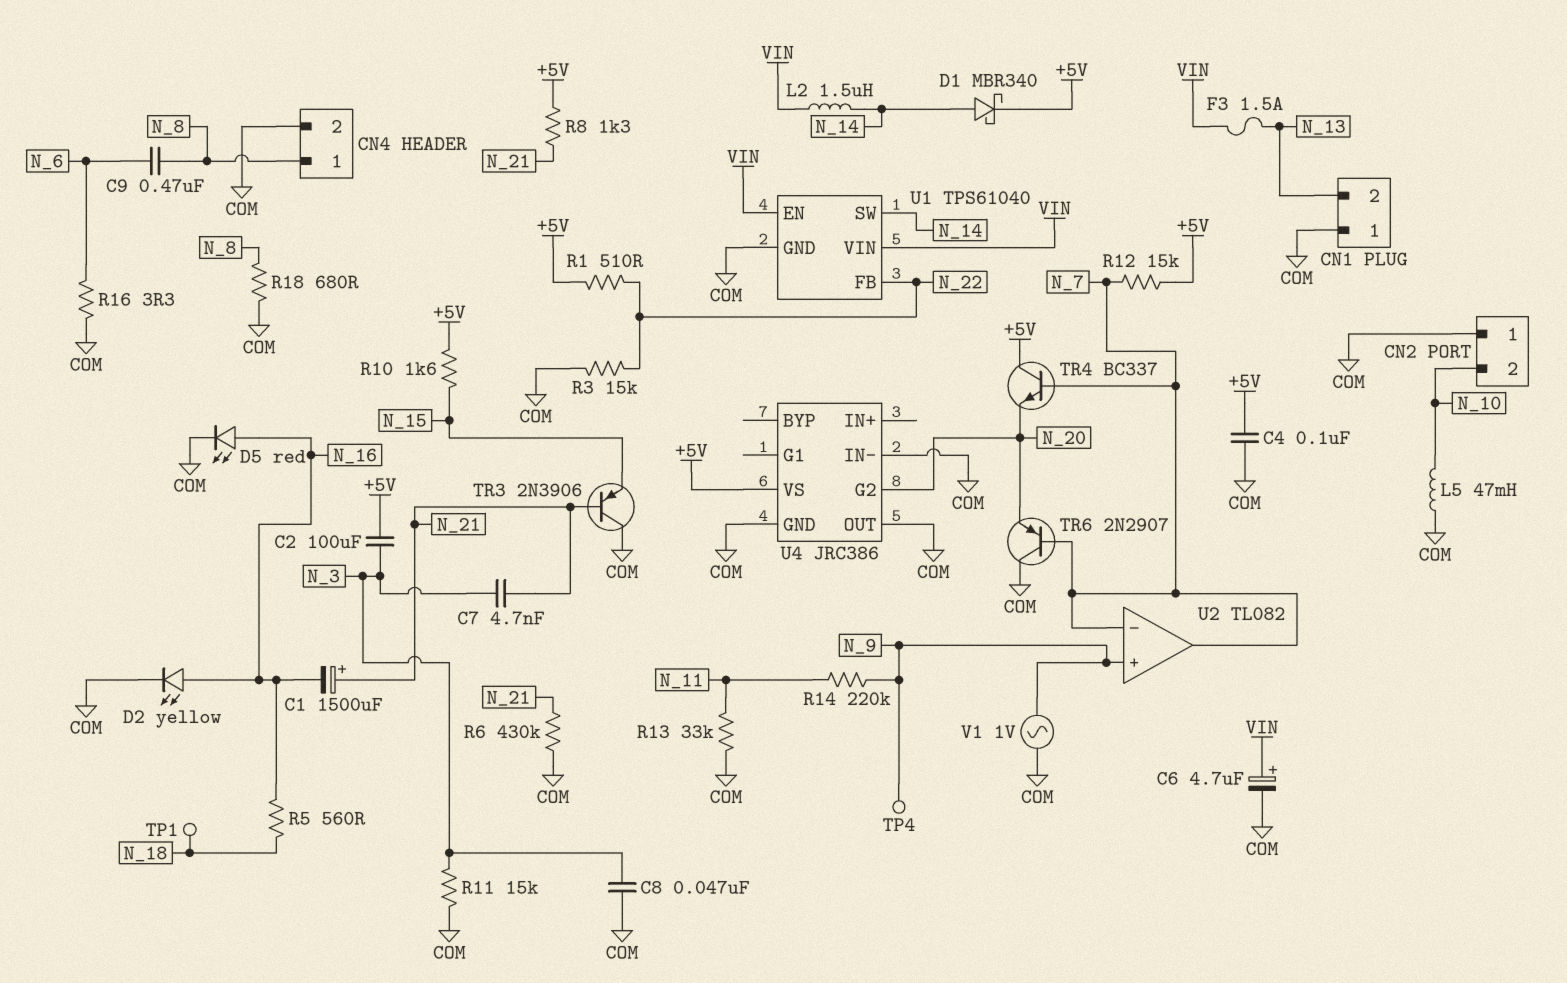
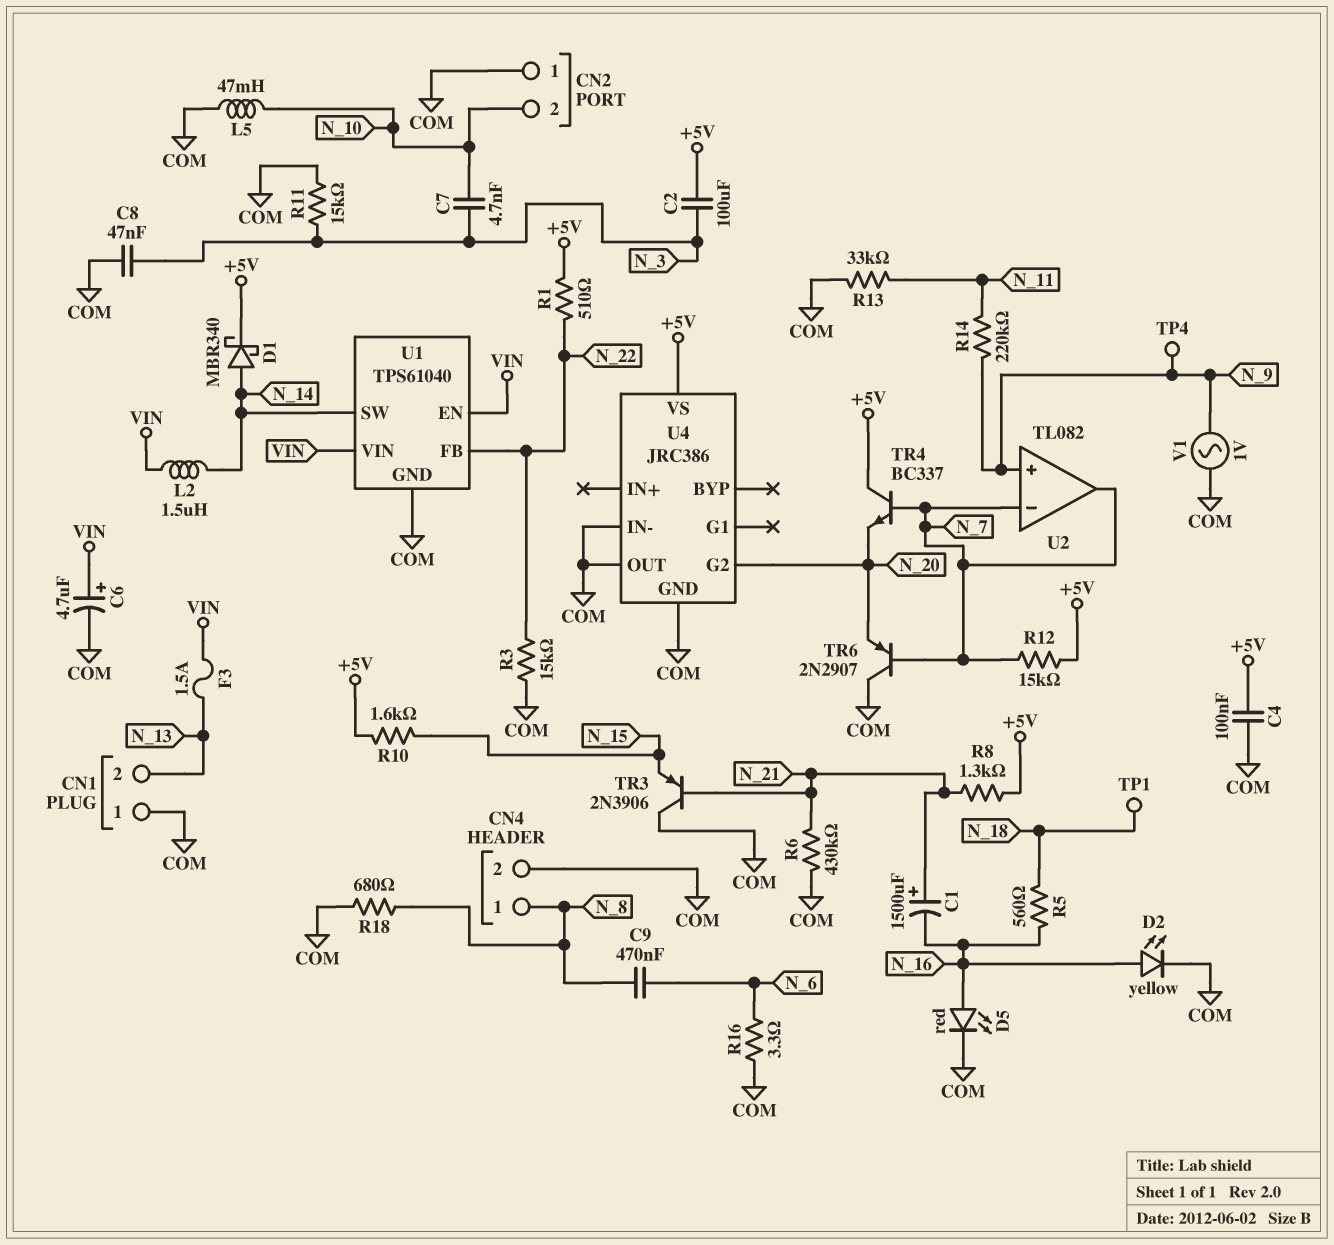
C7: 4.7nF (N_3, N_21) -> 4.7nF (N_3, N_10)

